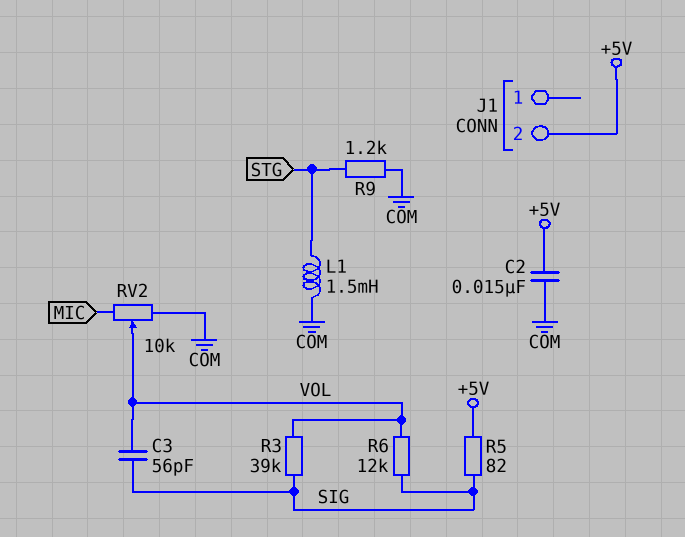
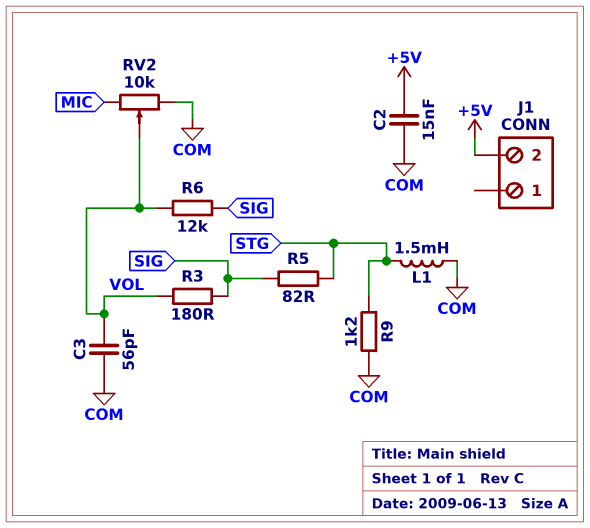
C3: 56pF (SIG, VOL) -> 56pF (COM, VOL)
R3: 39k (SIG, VOL) -> 180 (SIG, VOL)
R5: 82 (+5V, SIG) -> 82 (SIG, STG)

